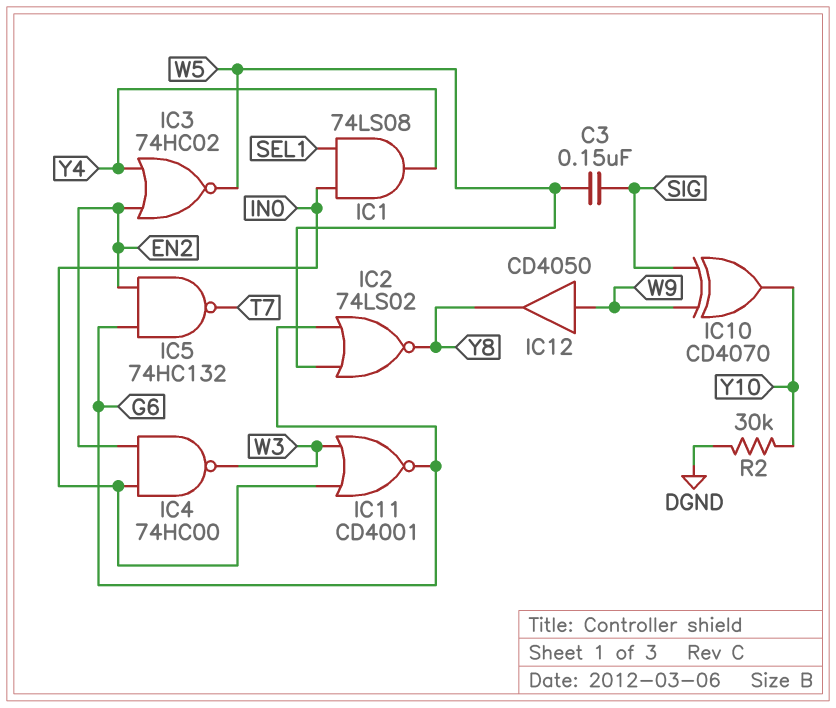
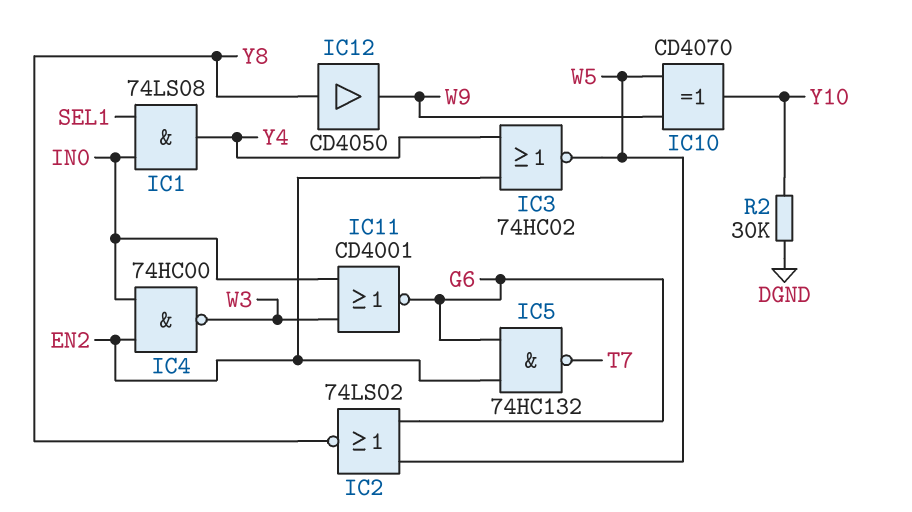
C3: 150nF (SIG, W5) -> none
IC10: XOR CD4070 (in SIG, in W9, out Y10) -> XOR CD4070 (in W5, in W9, out Y10)
IC12: buffer CD4050 (in W9, out Y8) -> buffer CD4050 (in Y8, out W9)

